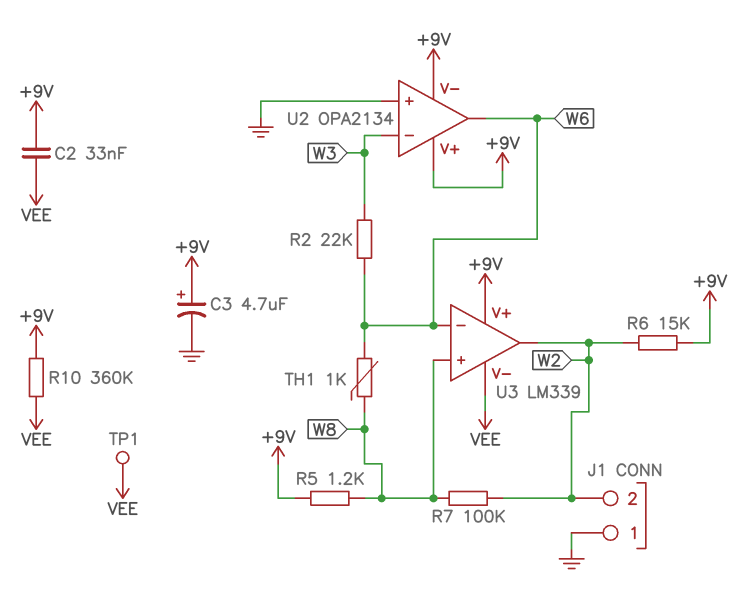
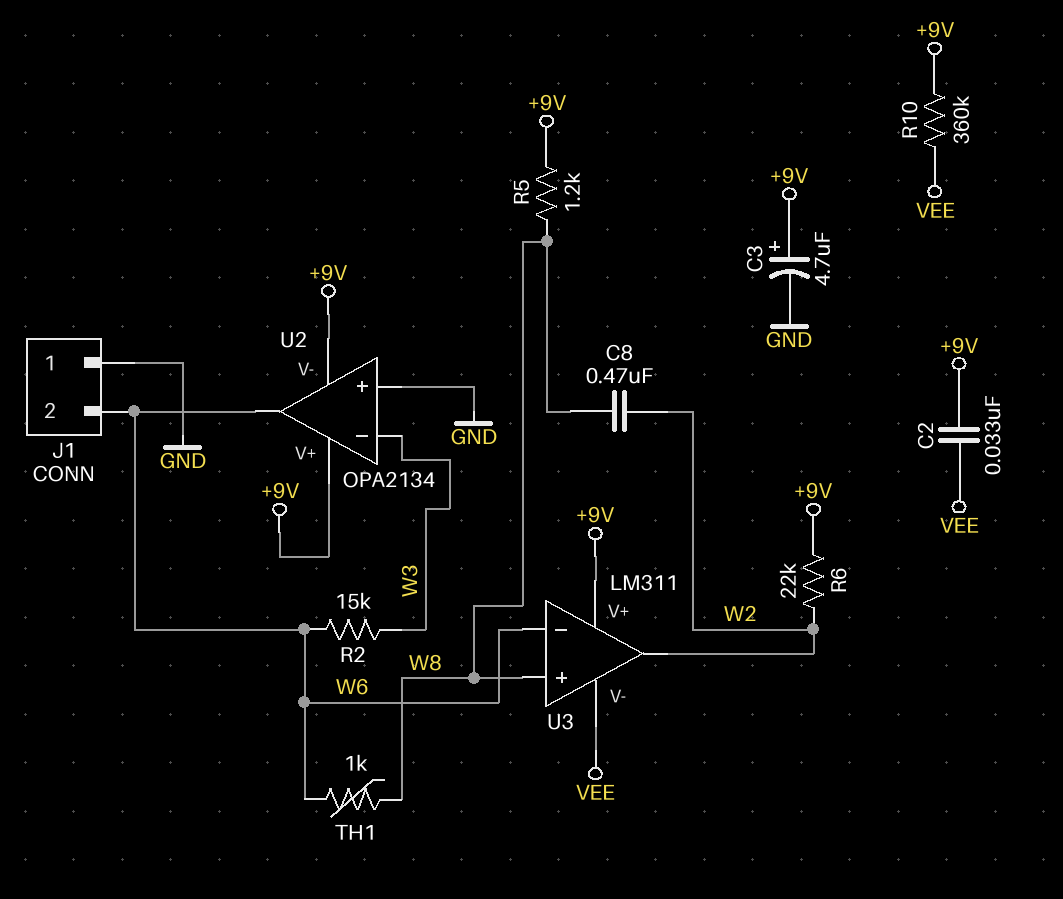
C8: none -> 470nF (W2, W8)
J1 pin 2: W2 -> W6
R2: 22k (W3, W6) -> 15k (W3, W6)
R6: 15k (+9V, W2) -> 22k (+9V, W2)
R7: 100k (W2, W8) -> none
TP1: test point (VEE) -> none
U3: LM339 -> LM311

